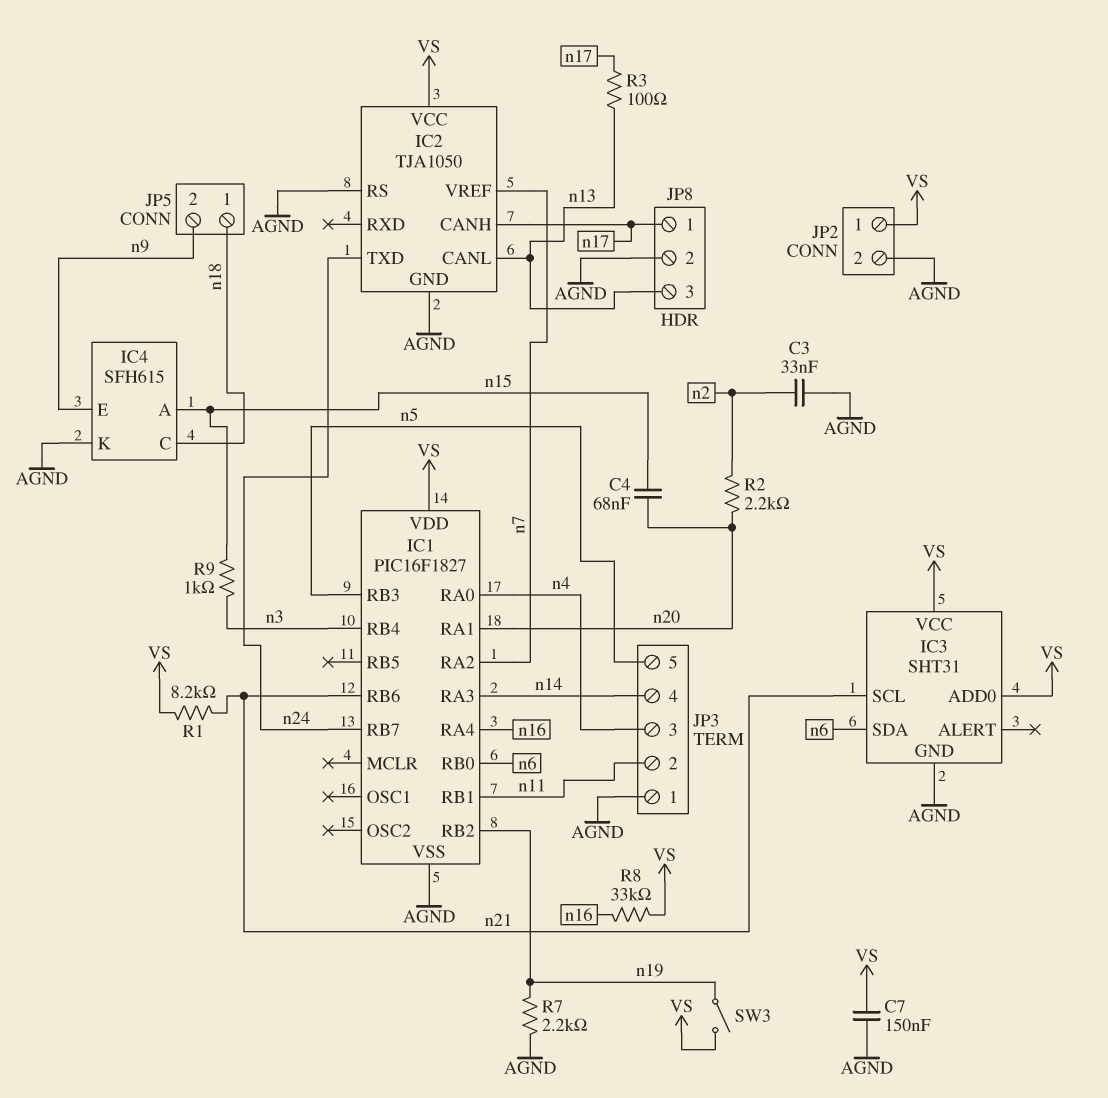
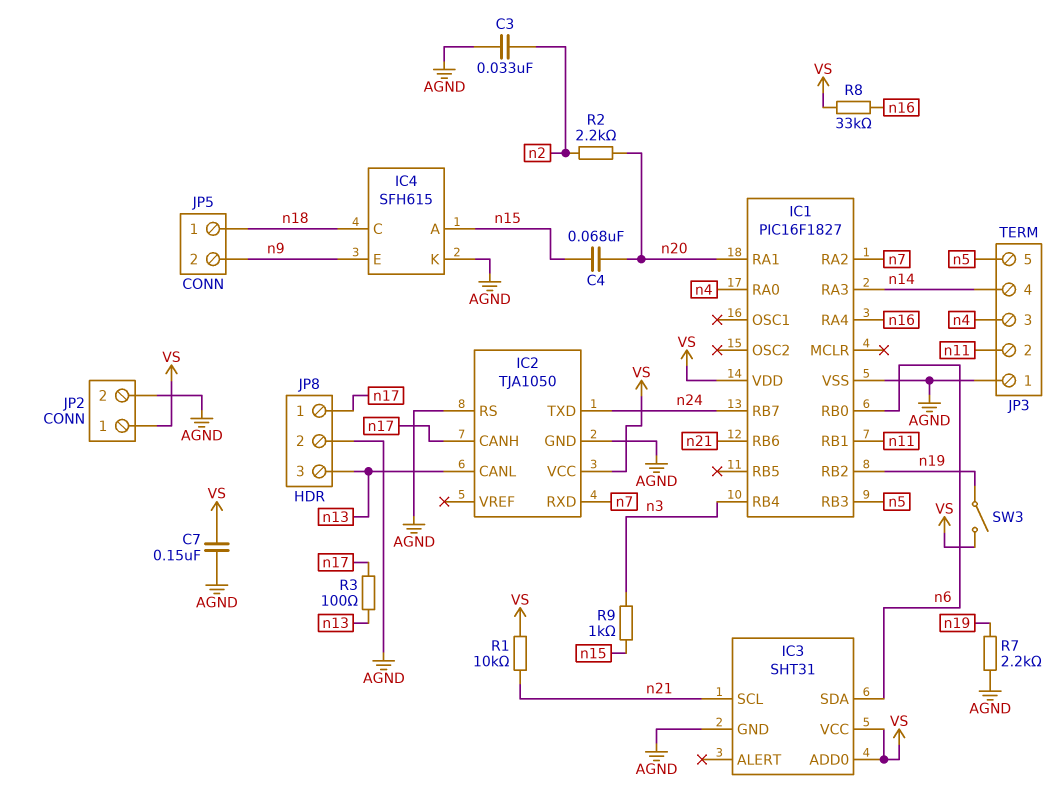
IC2 pin RXD: none -> n7
IC2 pin VREF: n7 -> none
R1: 8.2k (VS, n21) -> 10k (VS, n21)

